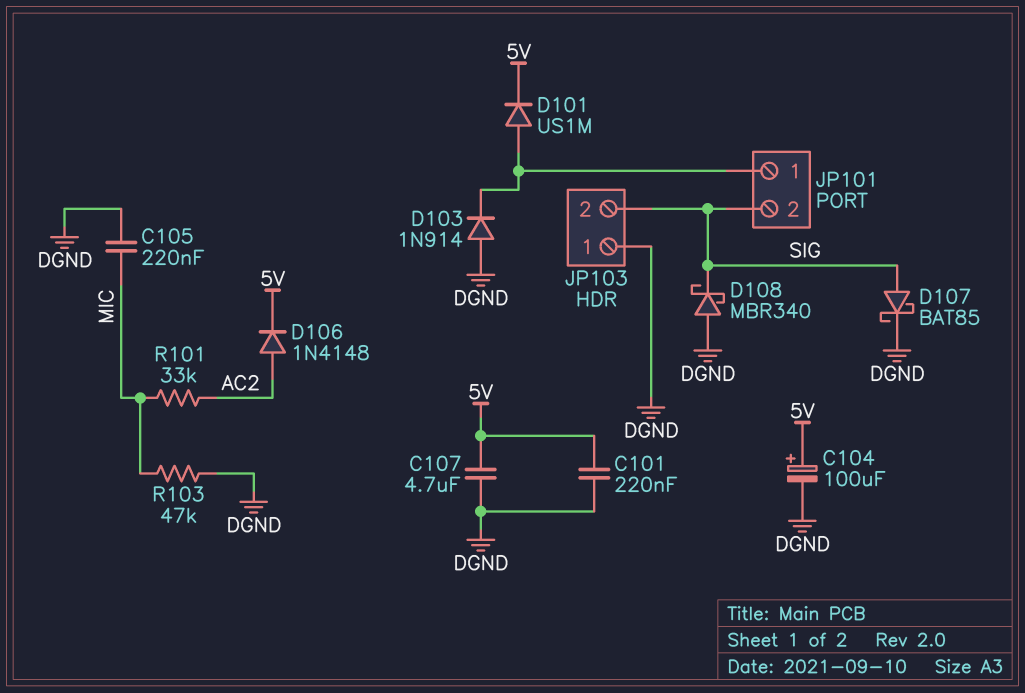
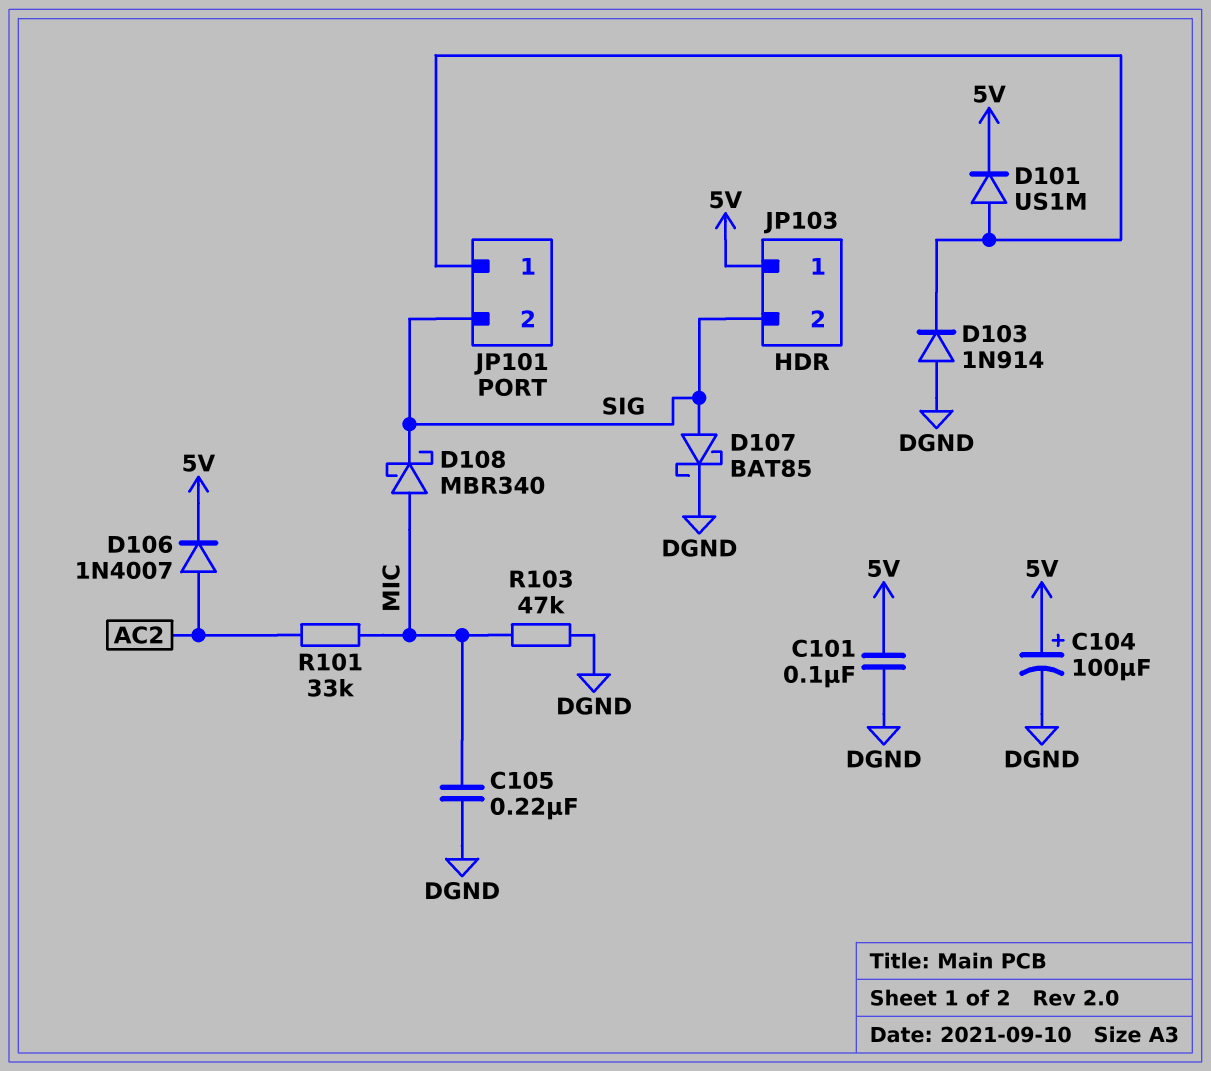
C101: 220nF (5V, DGND) -> 100nF (5V, DGND)
C107: 4.7uF (5V, DGND) -> none
D106: diode 1N4148 (A AC2, K 5V) -> diode 1N4007 (A AC2, K 5V)
D108: schottky MBR340 (A DGND, K SIG) -> schottky MBR340 (A MIC, K SIG)
JP103 pin 1: DGND -> 5V

